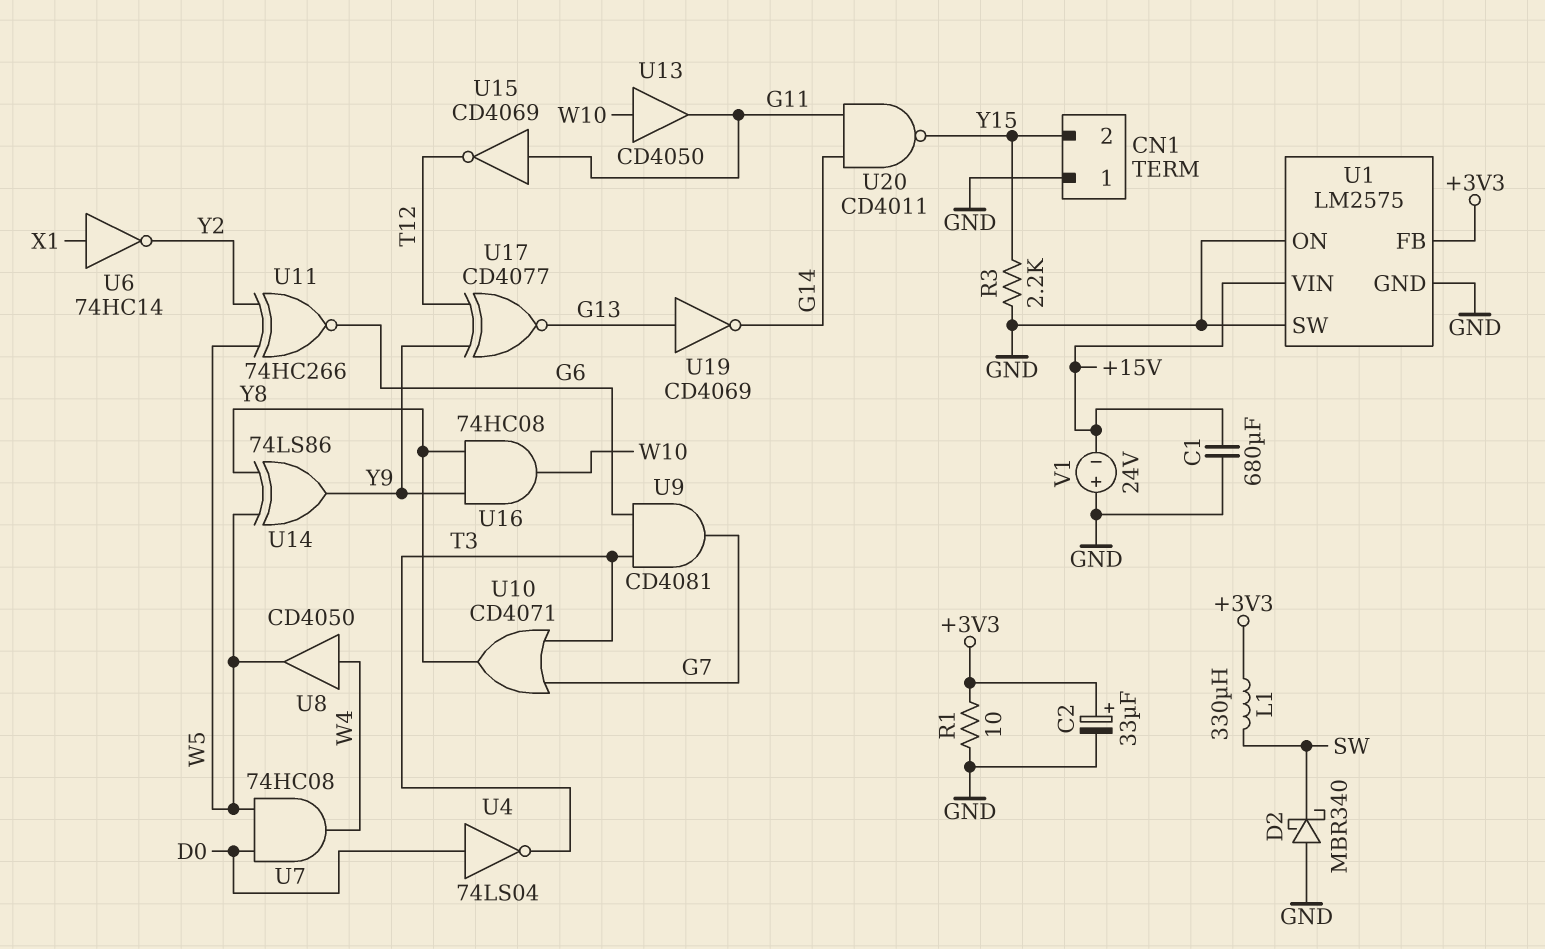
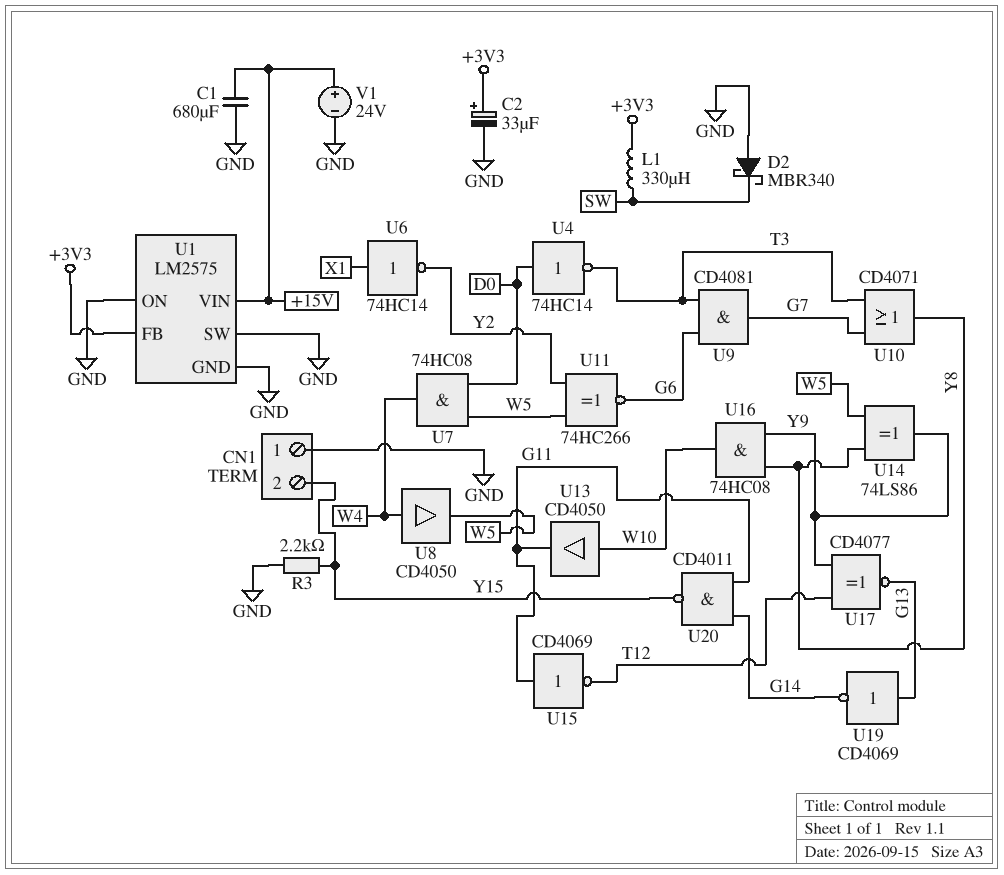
R1: 10 (+3V3, GND) -> none
U4: NOT 74LS04 (in D0, out T3) -> NOT 74HC14 (in D0, out T3)
V1: 24V (plus GND, minus +15V) -> 24V (plus +15V, minus GND)

